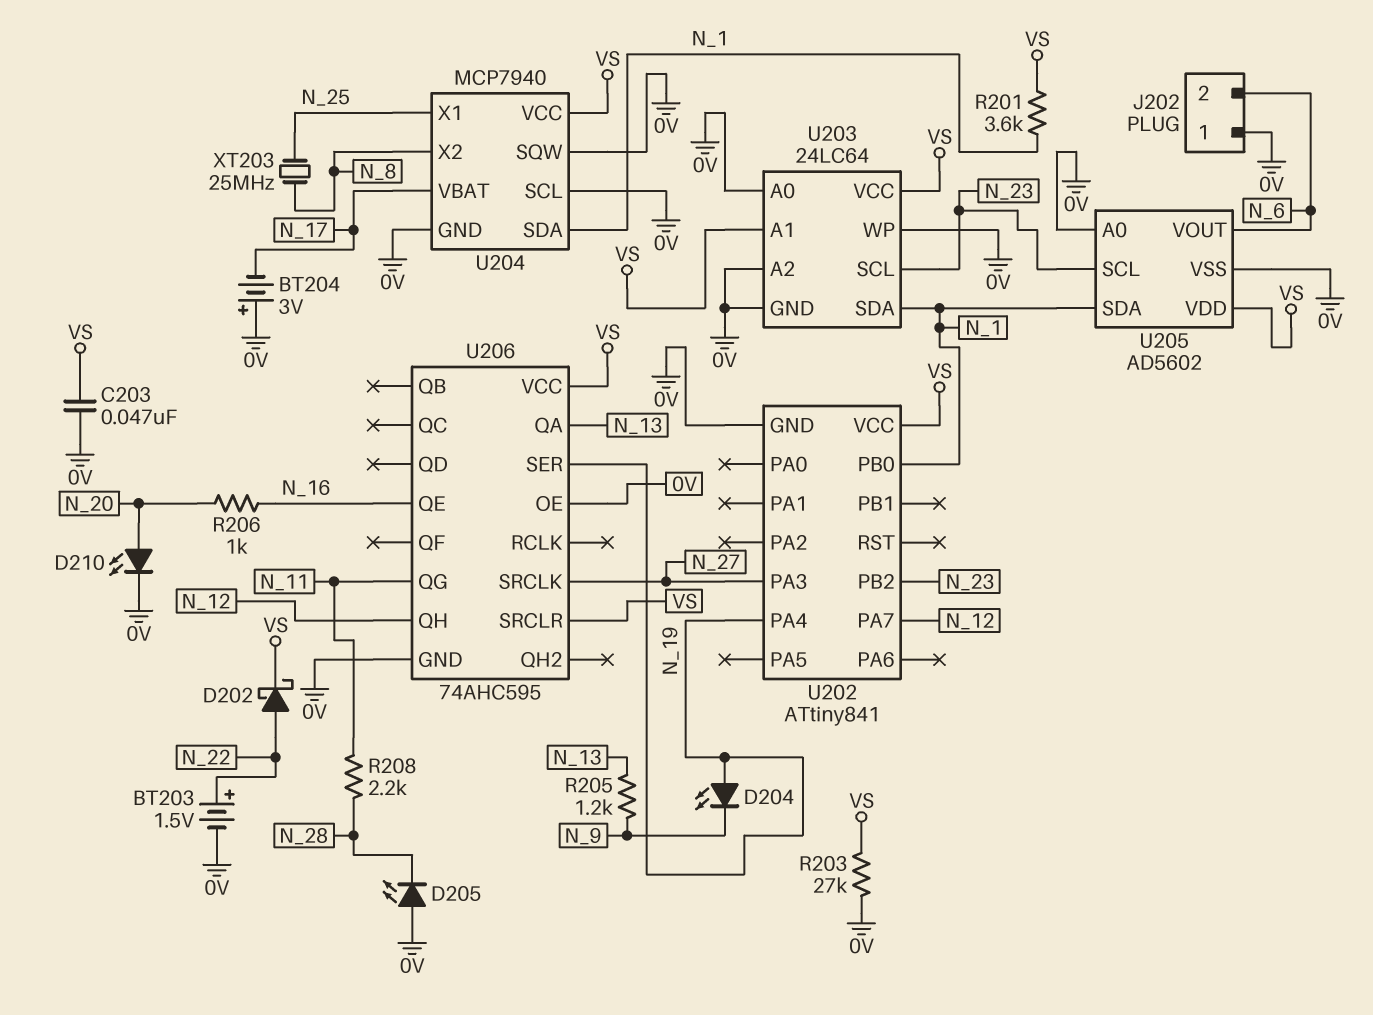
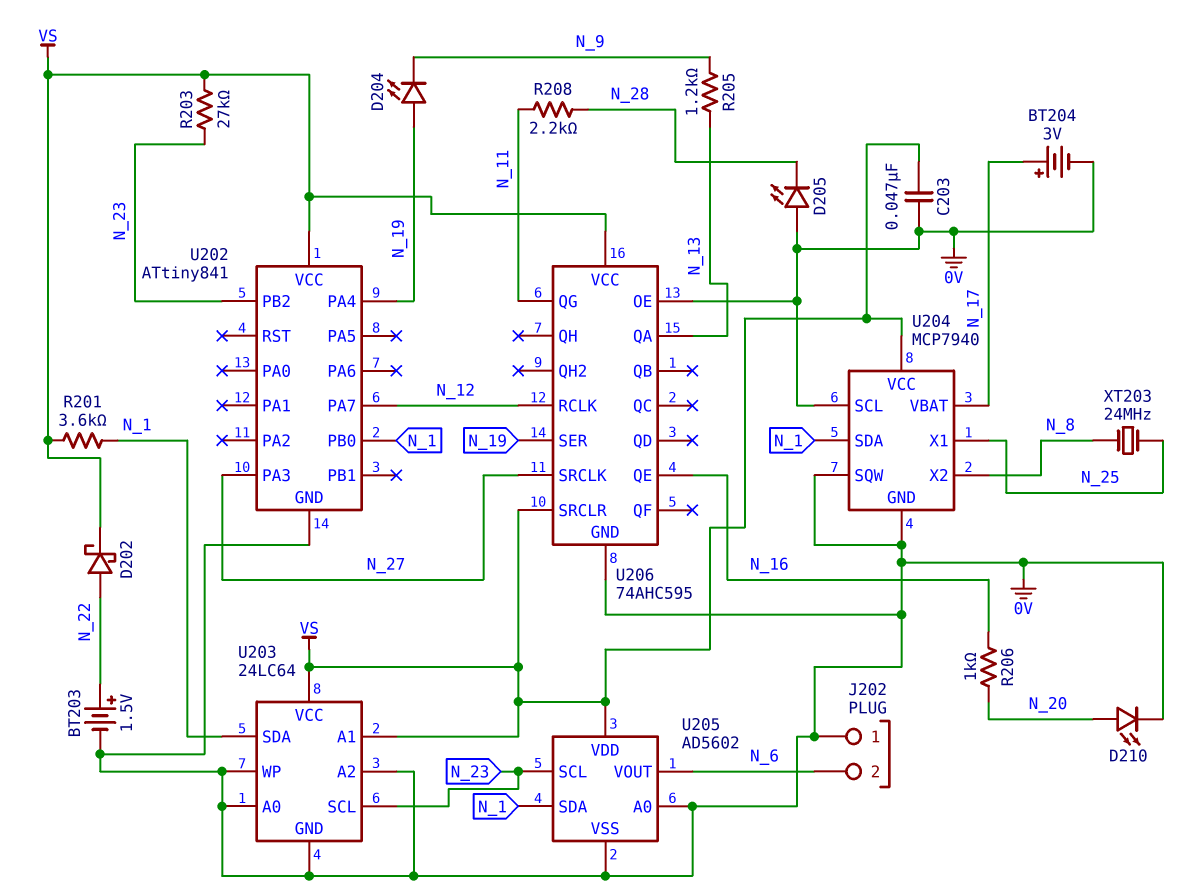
BT204: 3V (plus 0V, minus N_17) -> 3V (plus N_17, minus 0V)
R203: 27k (0V, VS) -> 27k (N_23, VS)
U206 pin QH: N_12 -> none
U206 pin RCLK: none -> N_12
XT203: 25MHz (N_8, N_25) -> 24MHz (N_8, N_25)

